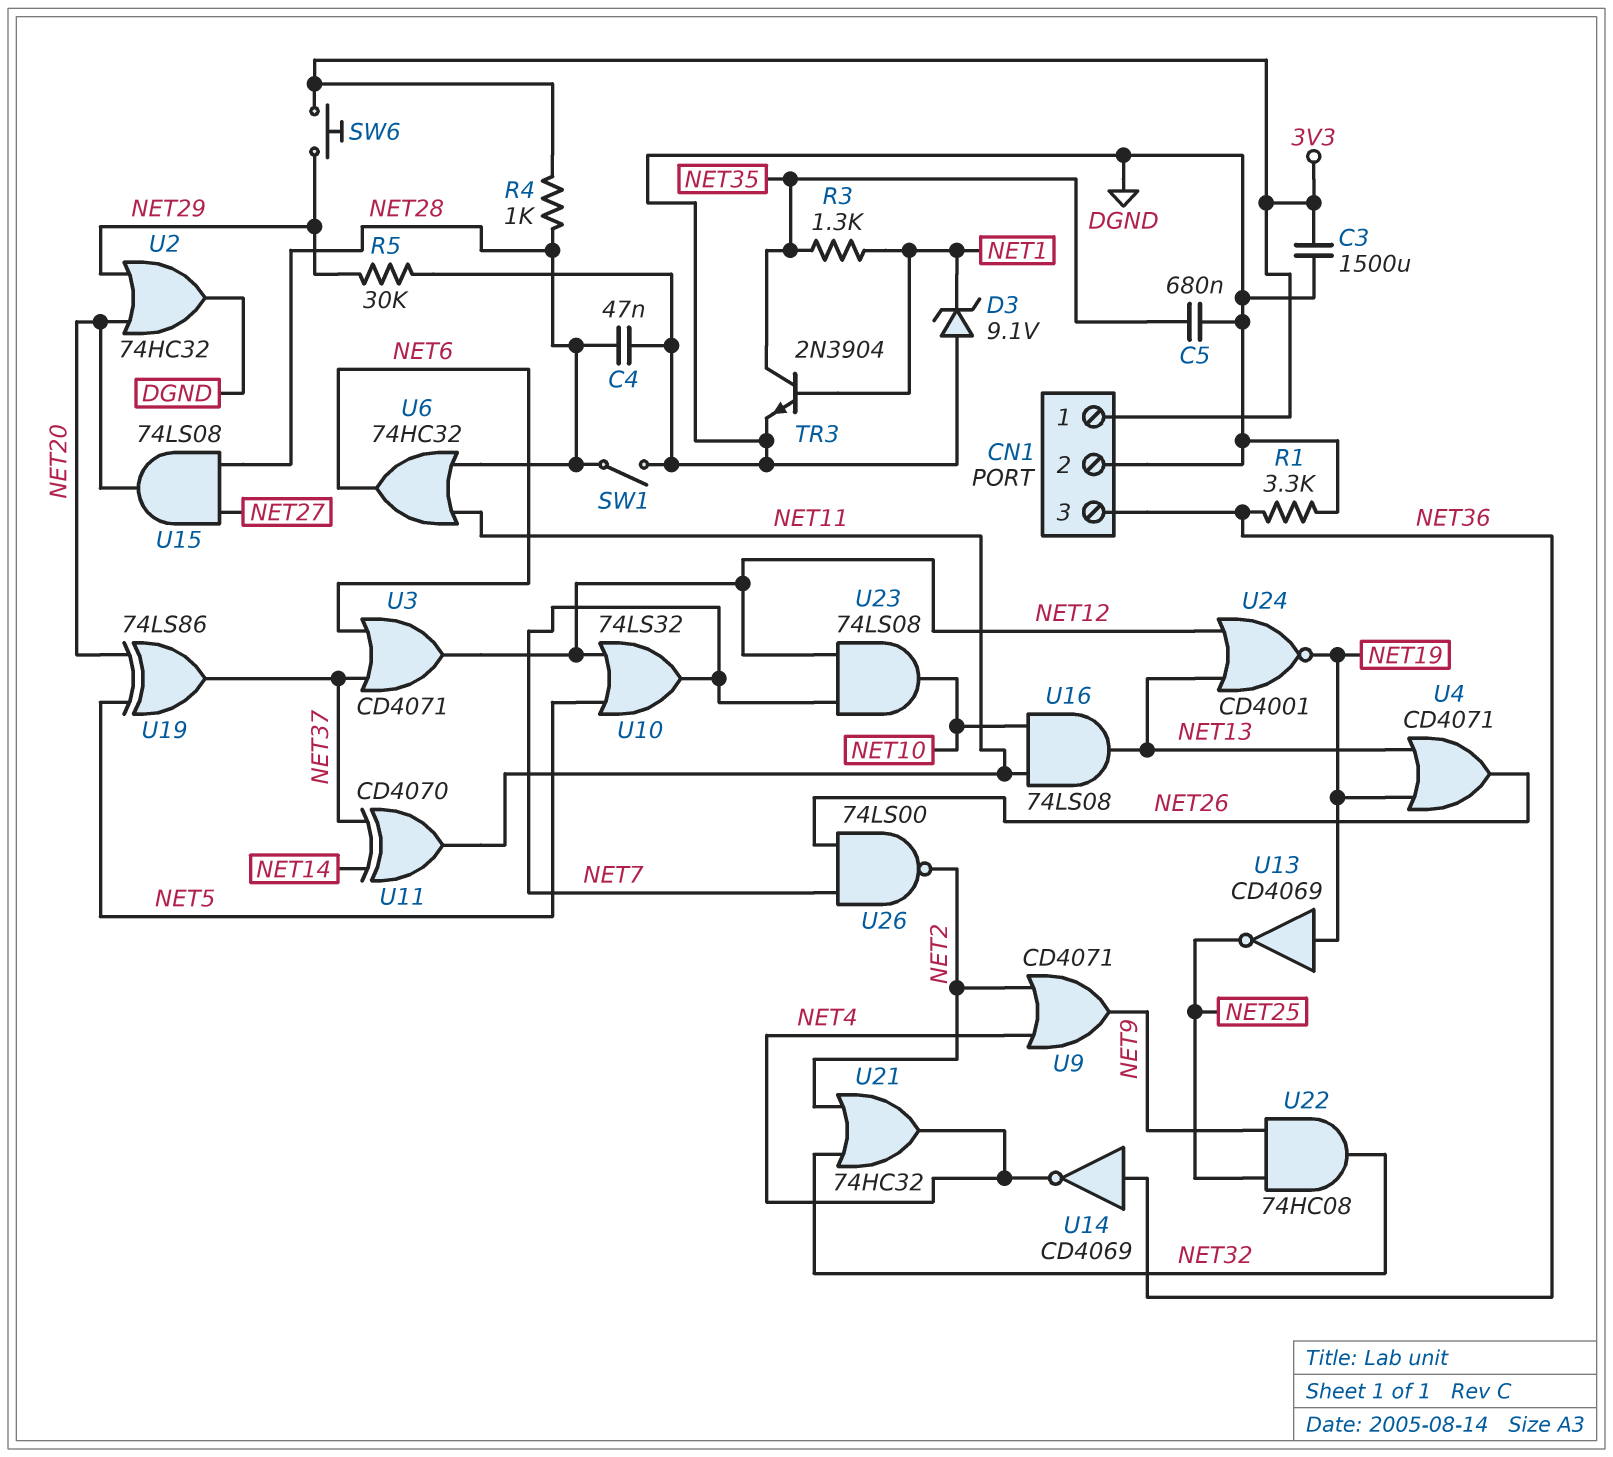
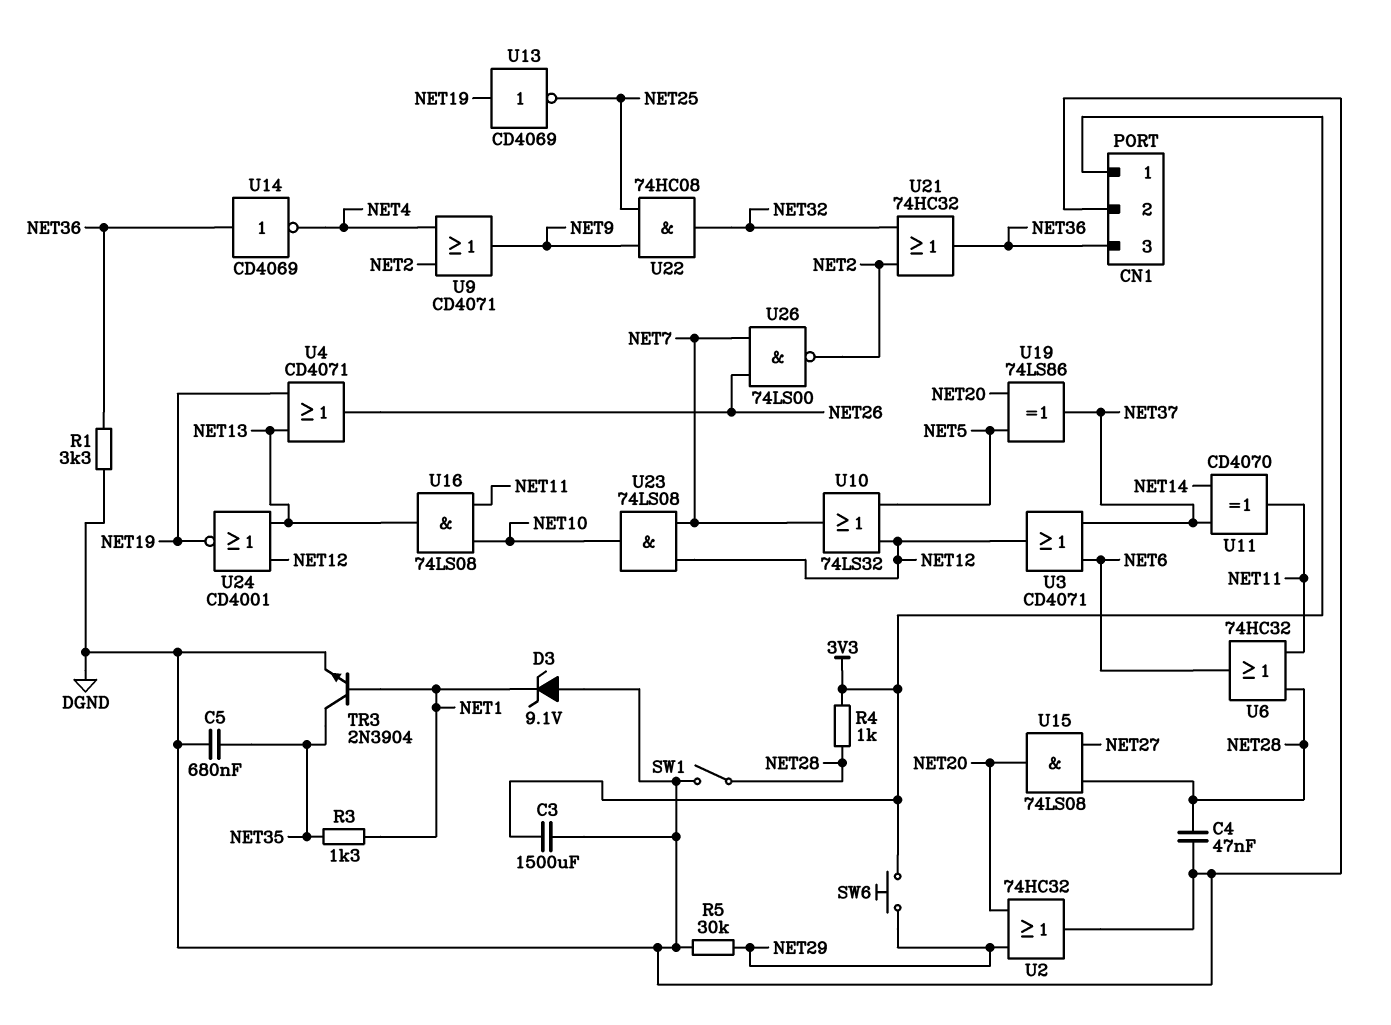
U21: OR 74HC32 (in NET2, in NET32, out NET4) -> OR 74HC32 (in NET2, in NET32, out NET36)

